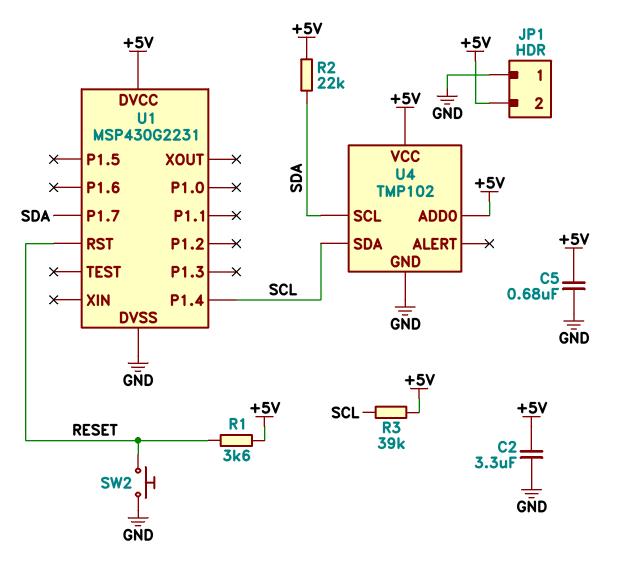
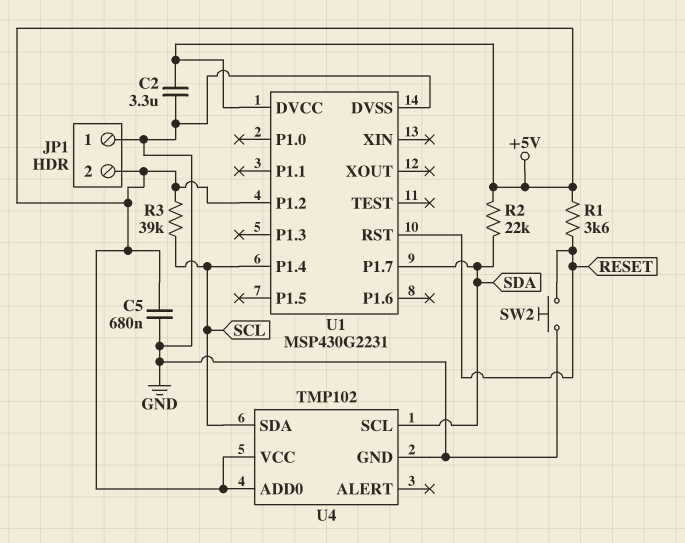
U1 pin P1.2: none -> +5V

